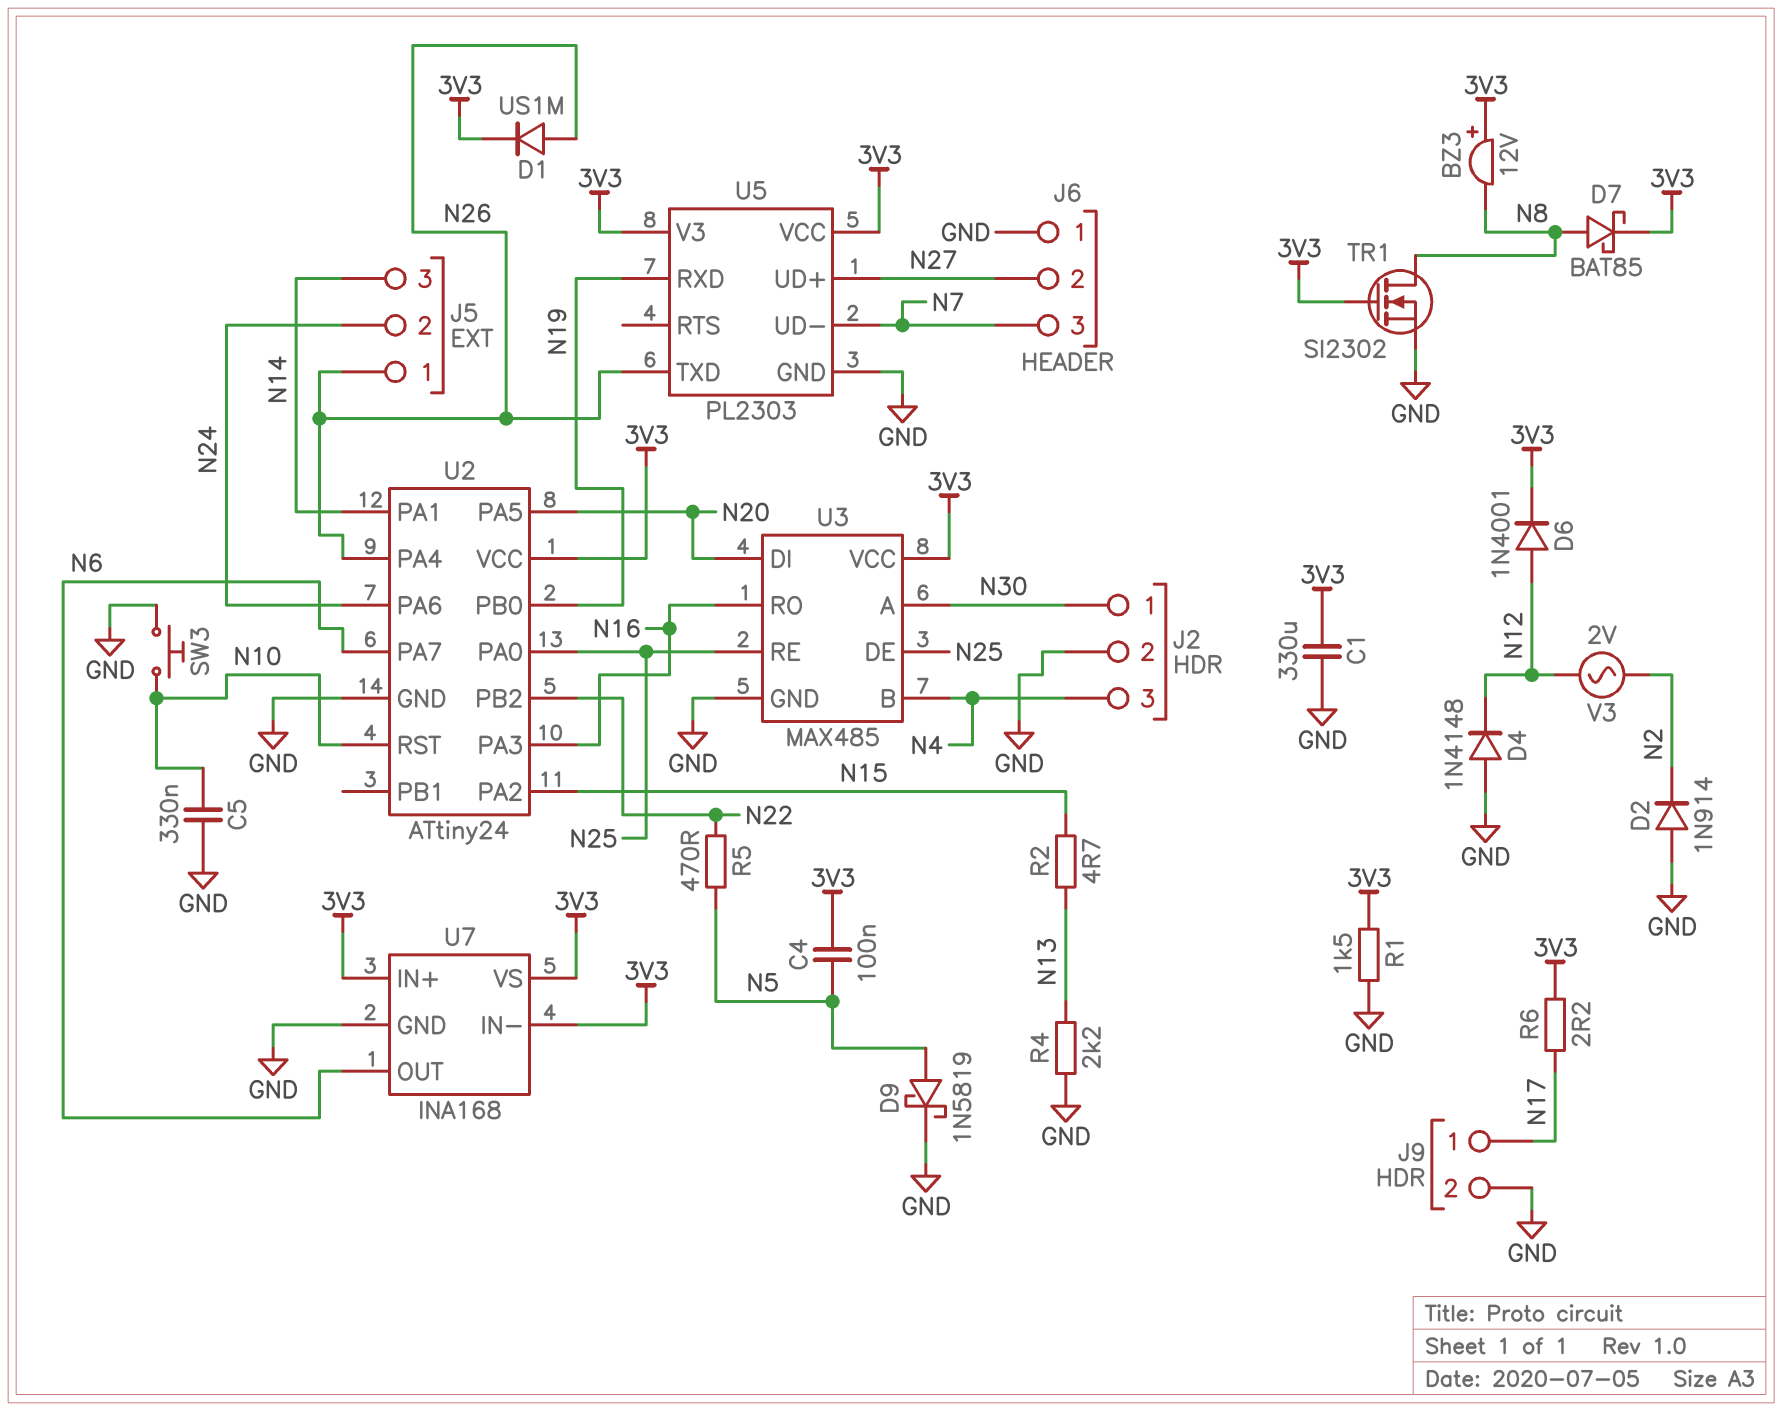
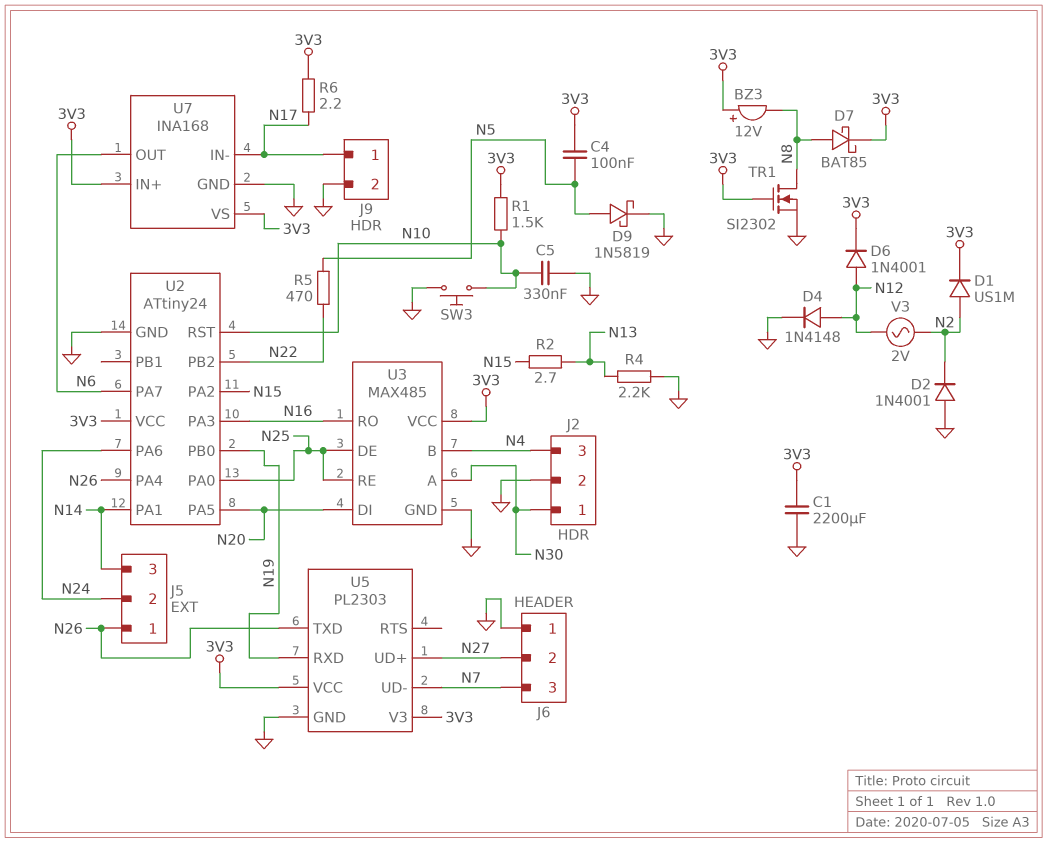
C1: 330uF (3V3, GND) -> 2200uF (3V3, GND)
D1: diode US1M (A N26, K 3V3) -> diode US1M (A N2, K 3V3)
D2: diode 1N914 (A GND, K N2) -> diode 1N4001 (A GND, K N2)
D4: diode 1N4148 (A GND, K N12) -> diode 1N4148 (A N12, K GND)
R1: 1.5k (3V3, GND) -> 1.5k (3V3, N10)
R2: 4.7 (N13, N15) -> 2.7 (N13, N15)
U7 pin IN-: 3V3 -> N17

